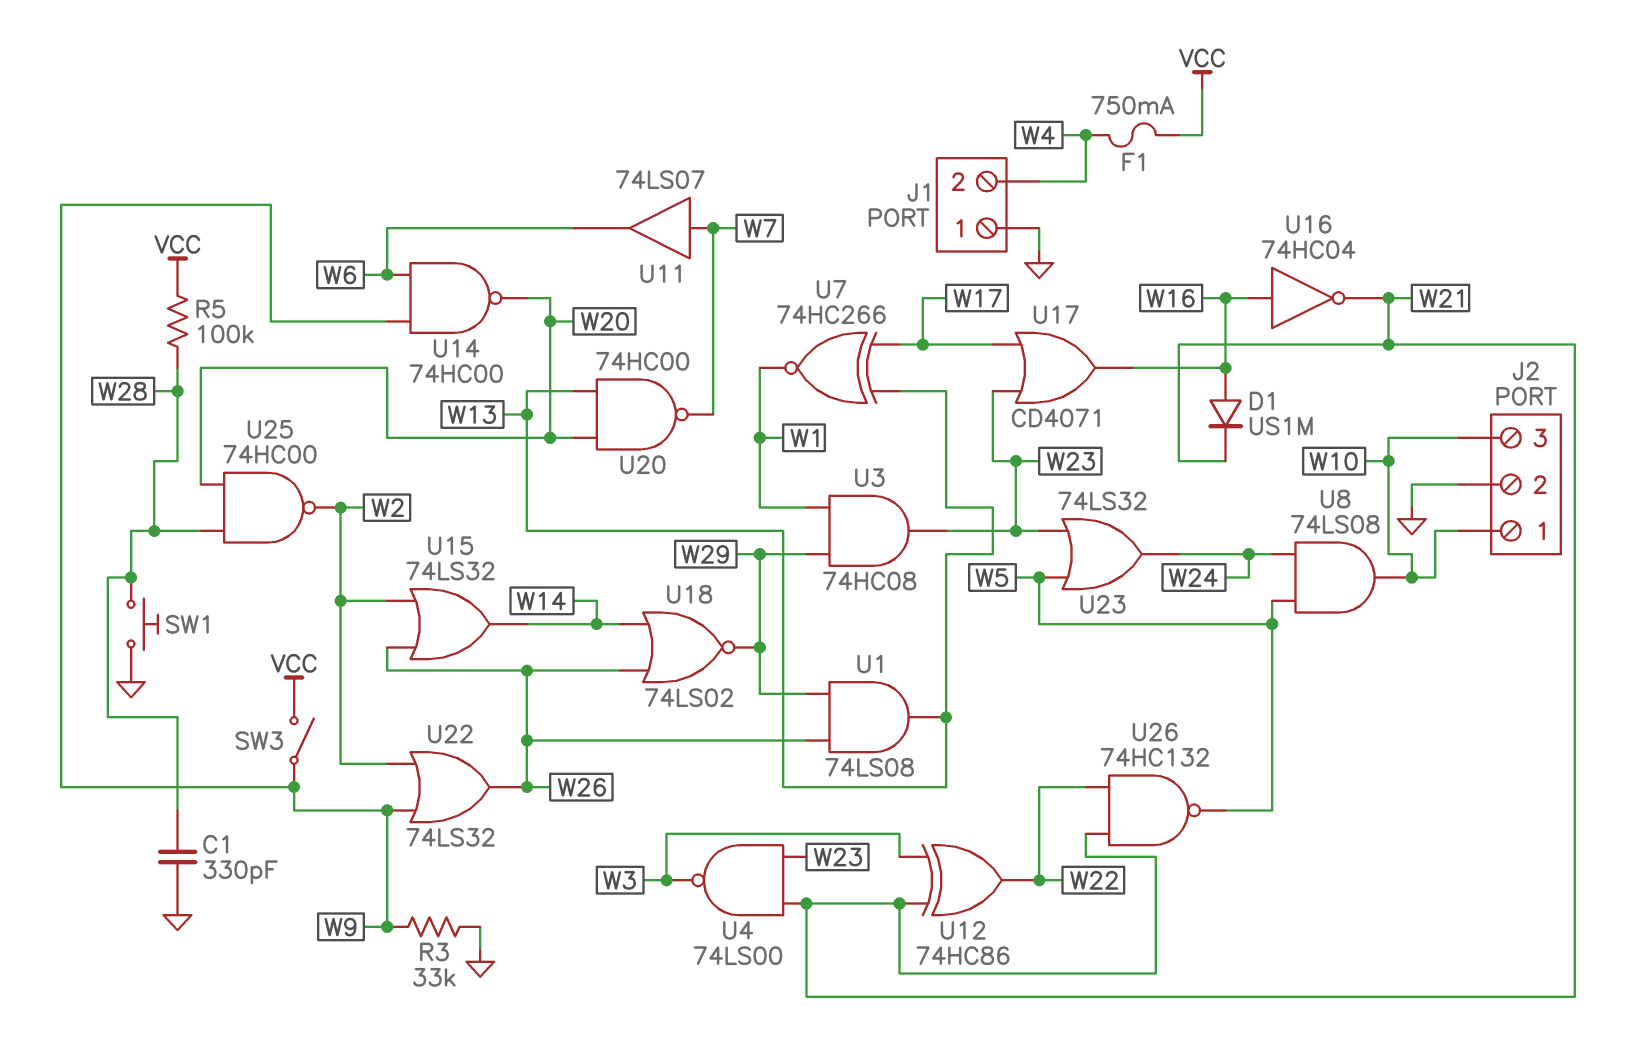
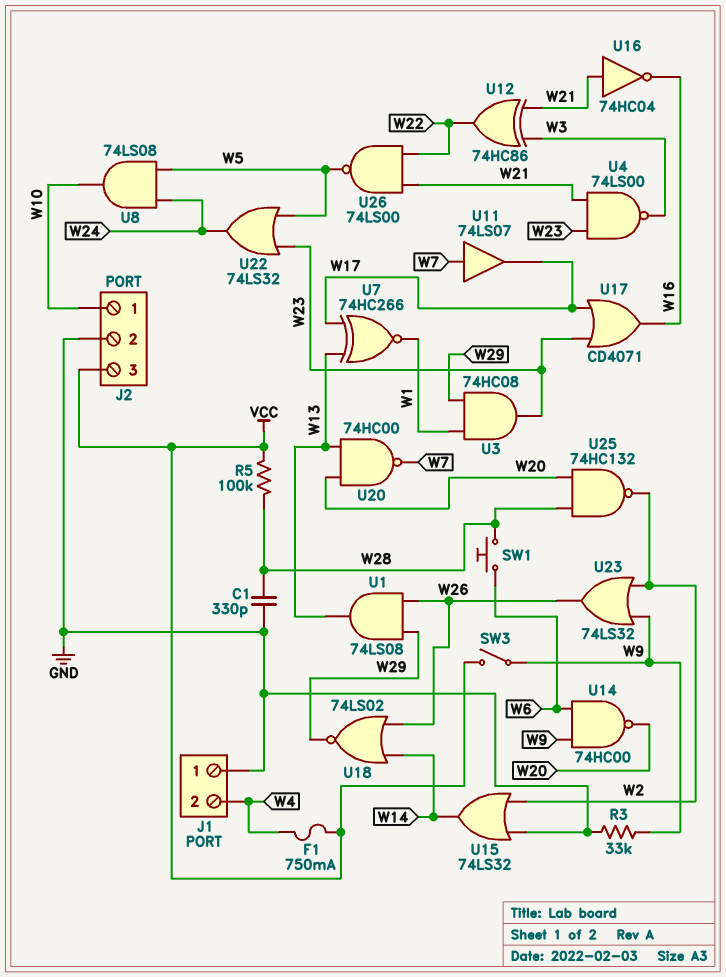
D1: diode US1M (A W16, K W21) -> none
J2 pin 3: W10 -> VCC
SW1: button (GND, W28) -> button (W6, W28)
U11: buffer 74LS07 (in W7, out W6) -> buffer 74LS07 (in W7, out W17)
U15: OR 74LS32 (in W2, in W26, out W14) -> OR 74LS32 (in GND, in W2, out W14)
U16: NOT 74HC04 (in W16, out W21) -> NOT 74HC04 (in W21, out W16)
U22: OR 74LS32 (in W2, in W9, out W26) -> OR 74LS32 (in W5, in W23, out W24)
U23: OR 74LS32 (in W5, in W23, out W24) -> OR 74LS32 (in W2, in W9, out W26)
U25: NAND 74HC00 (in W20, in W28, out W2) -> NAND 74HC132 (in W20, in W28, out W2)
U26: NAND 74HC132 (in W21, in W22, out W5) -> NAND 74LS00 (in W21, in W22, out W5)

